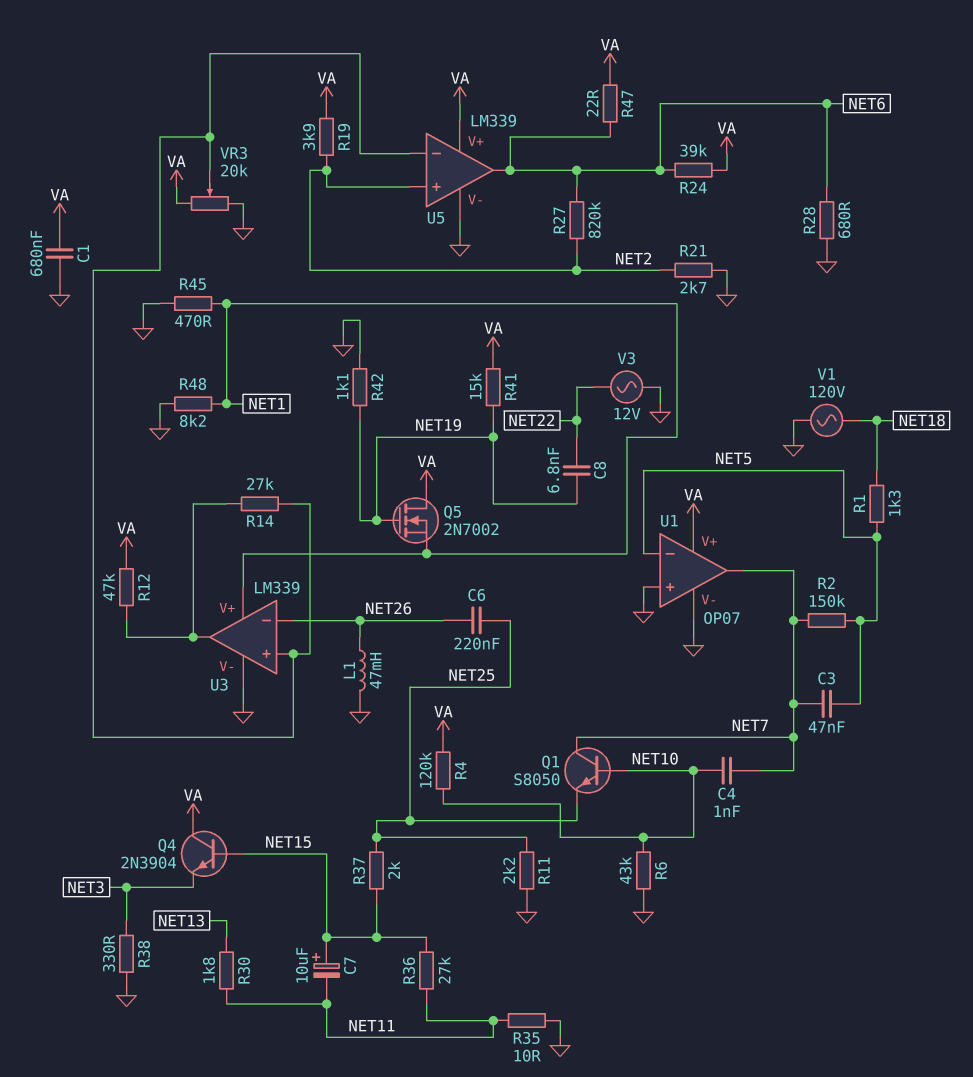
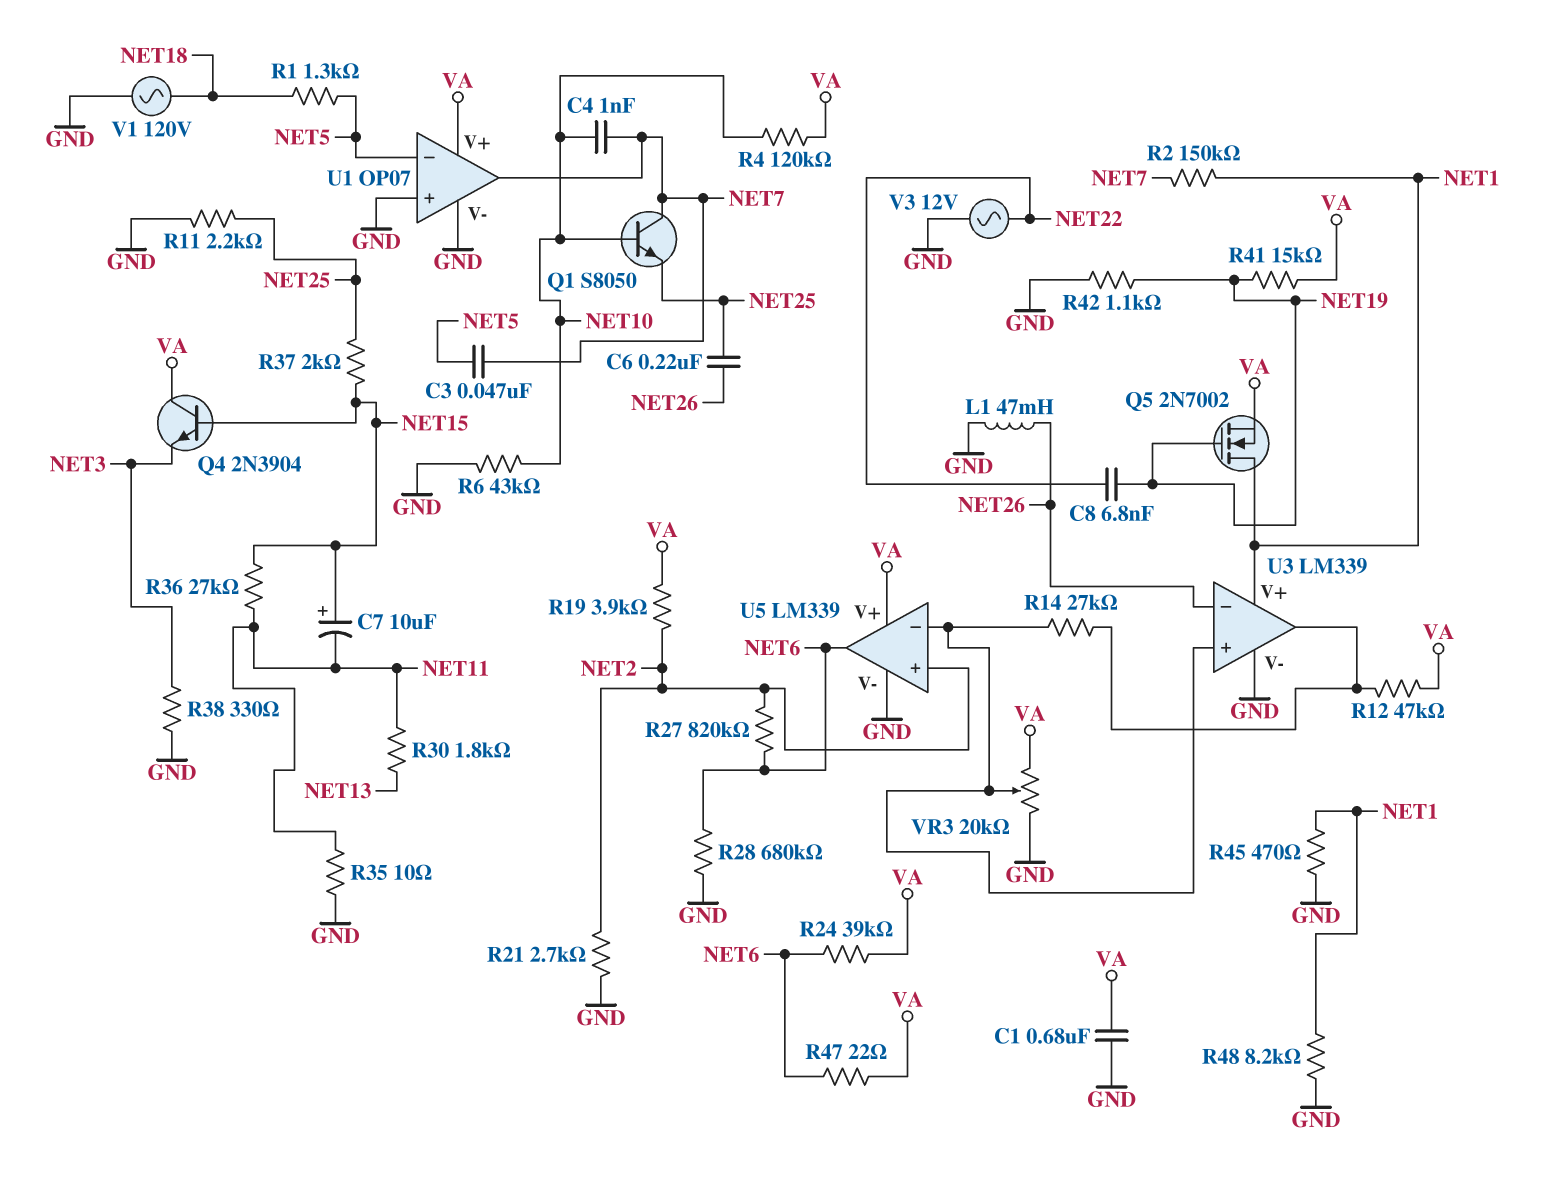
Q5: NMOS 2N7002 (G NET19, D VA, S NET1) -> NMOS 2N7002 (G NET19, D NET1, S VA)
R2: 150k (NET5, NET7) -> 150k (NET1, NET7)
R28: 680 (GND, NET6) -> 680k (GND, NET6)

